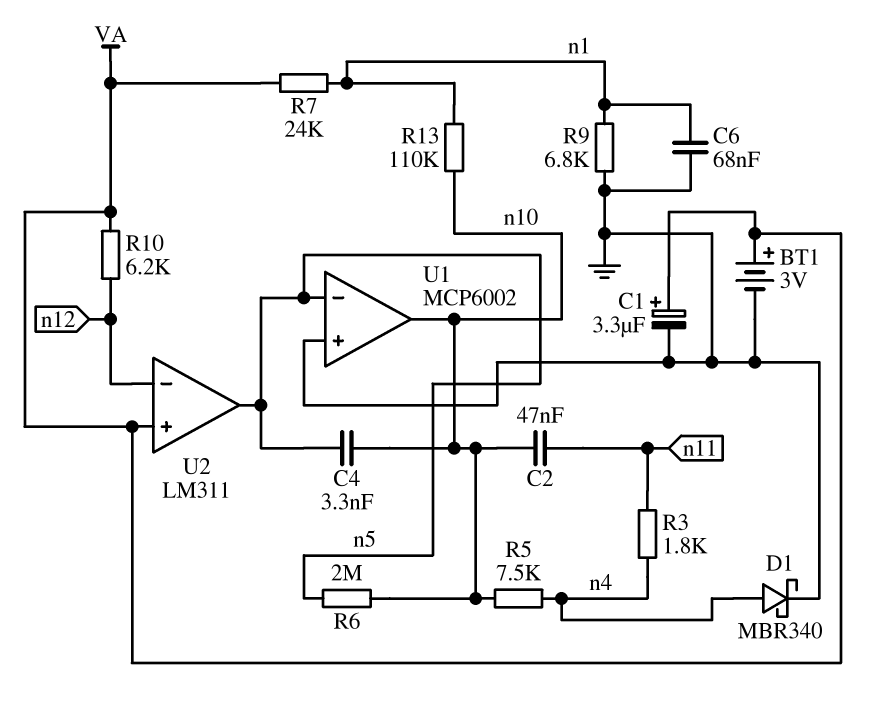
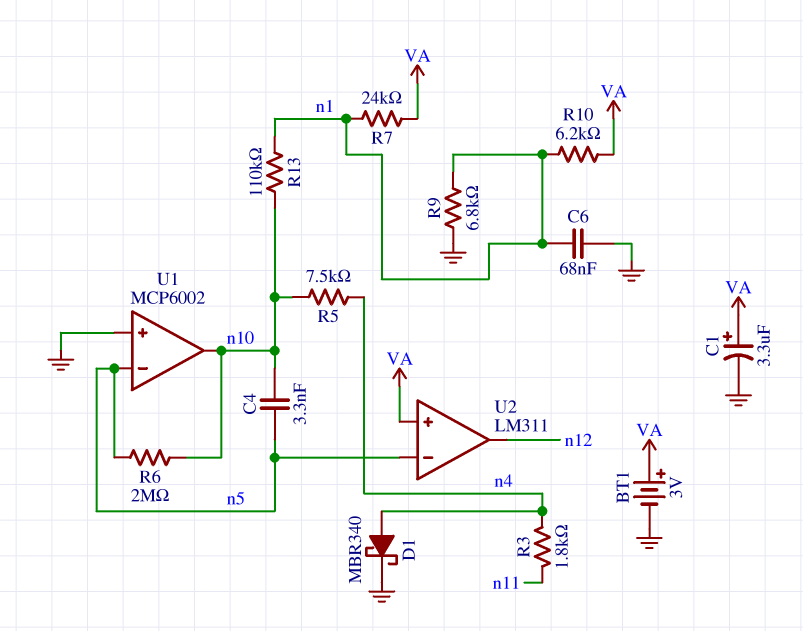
C2: 47nF (n10, n11) -> none
R10: 6.2k (VA, n12) -> 6.2k (VA, n1)
U2 pin in-: n12 -> n5
U2 pin out: n5 -> n12

